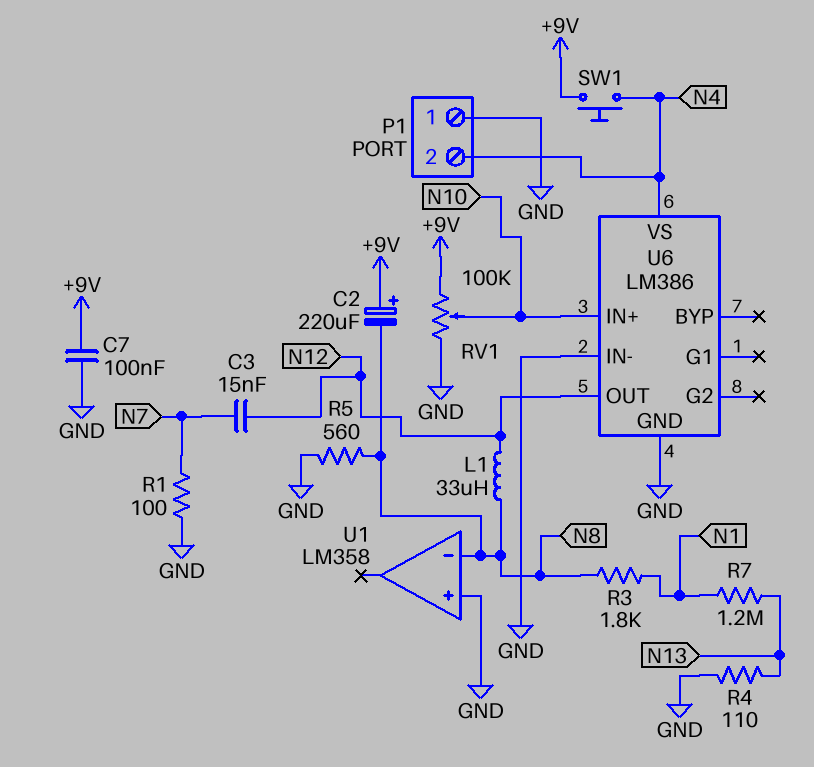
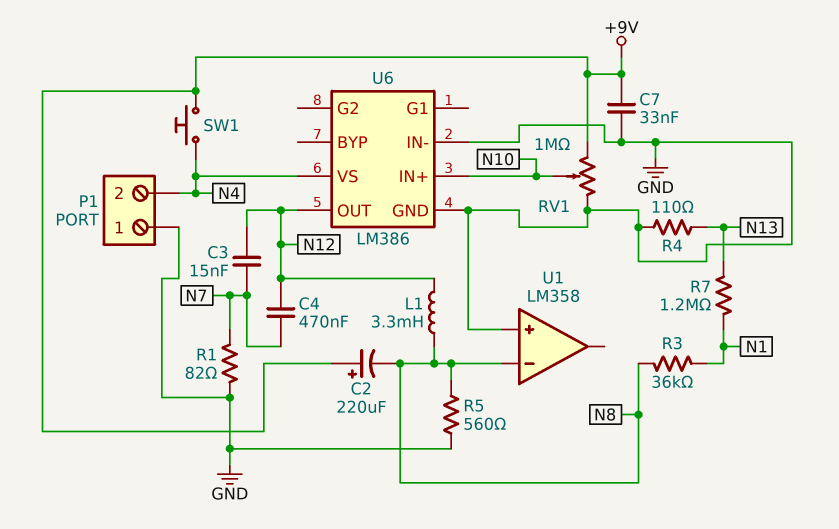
C4: none -> 470nF (N7, N12)
C7: 100nF (+9V, GND) -> 33nF (+9V, GND)
L1: 33uH (N8, N12) -> 3.3mH (N8, N12)
R1: 100 (GND, N7) -> 82 (GND, N7)
R3: 1.8k (N1, N8) -> 36k (N1, N8)
RV1: 100k (+9V, GND, wiper N10) -> 1M (+9V, GND, wiper N10)

